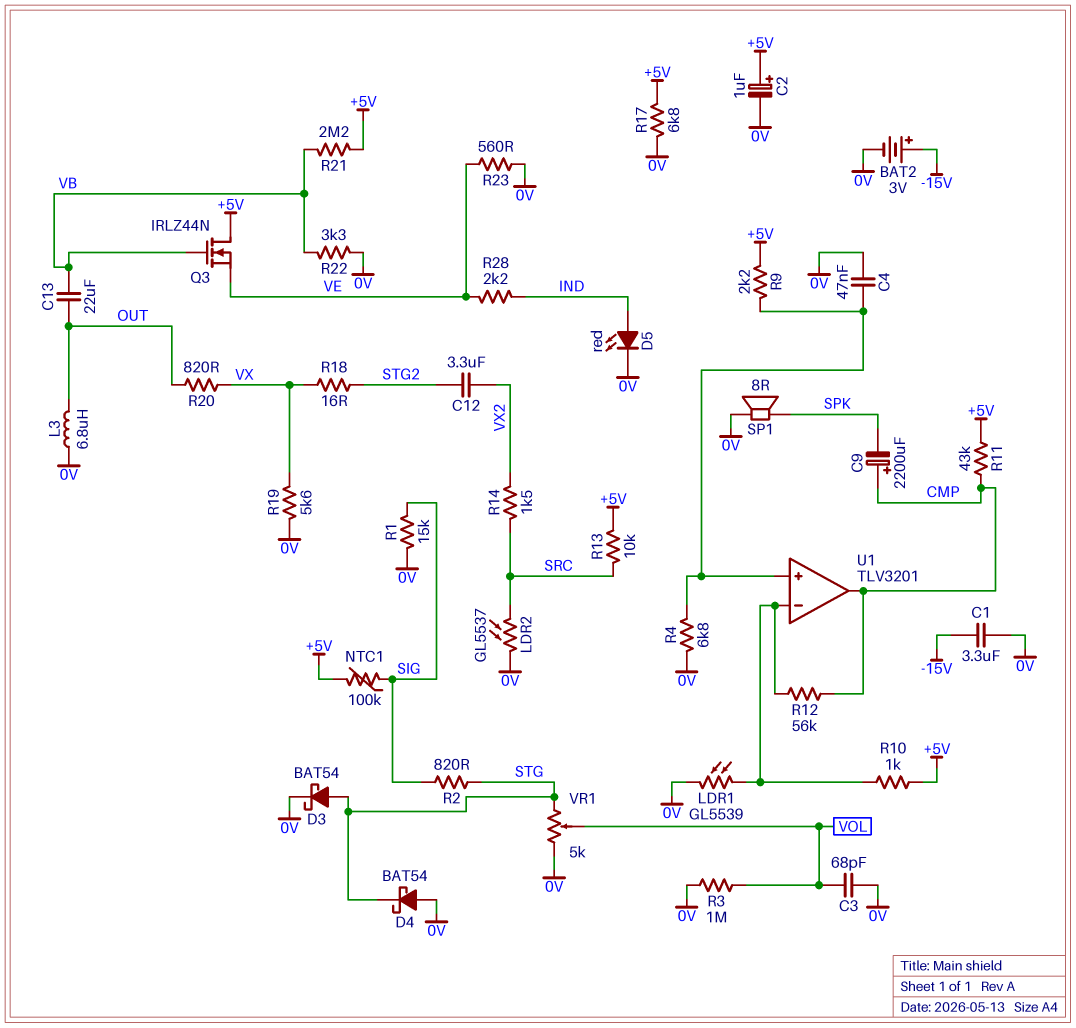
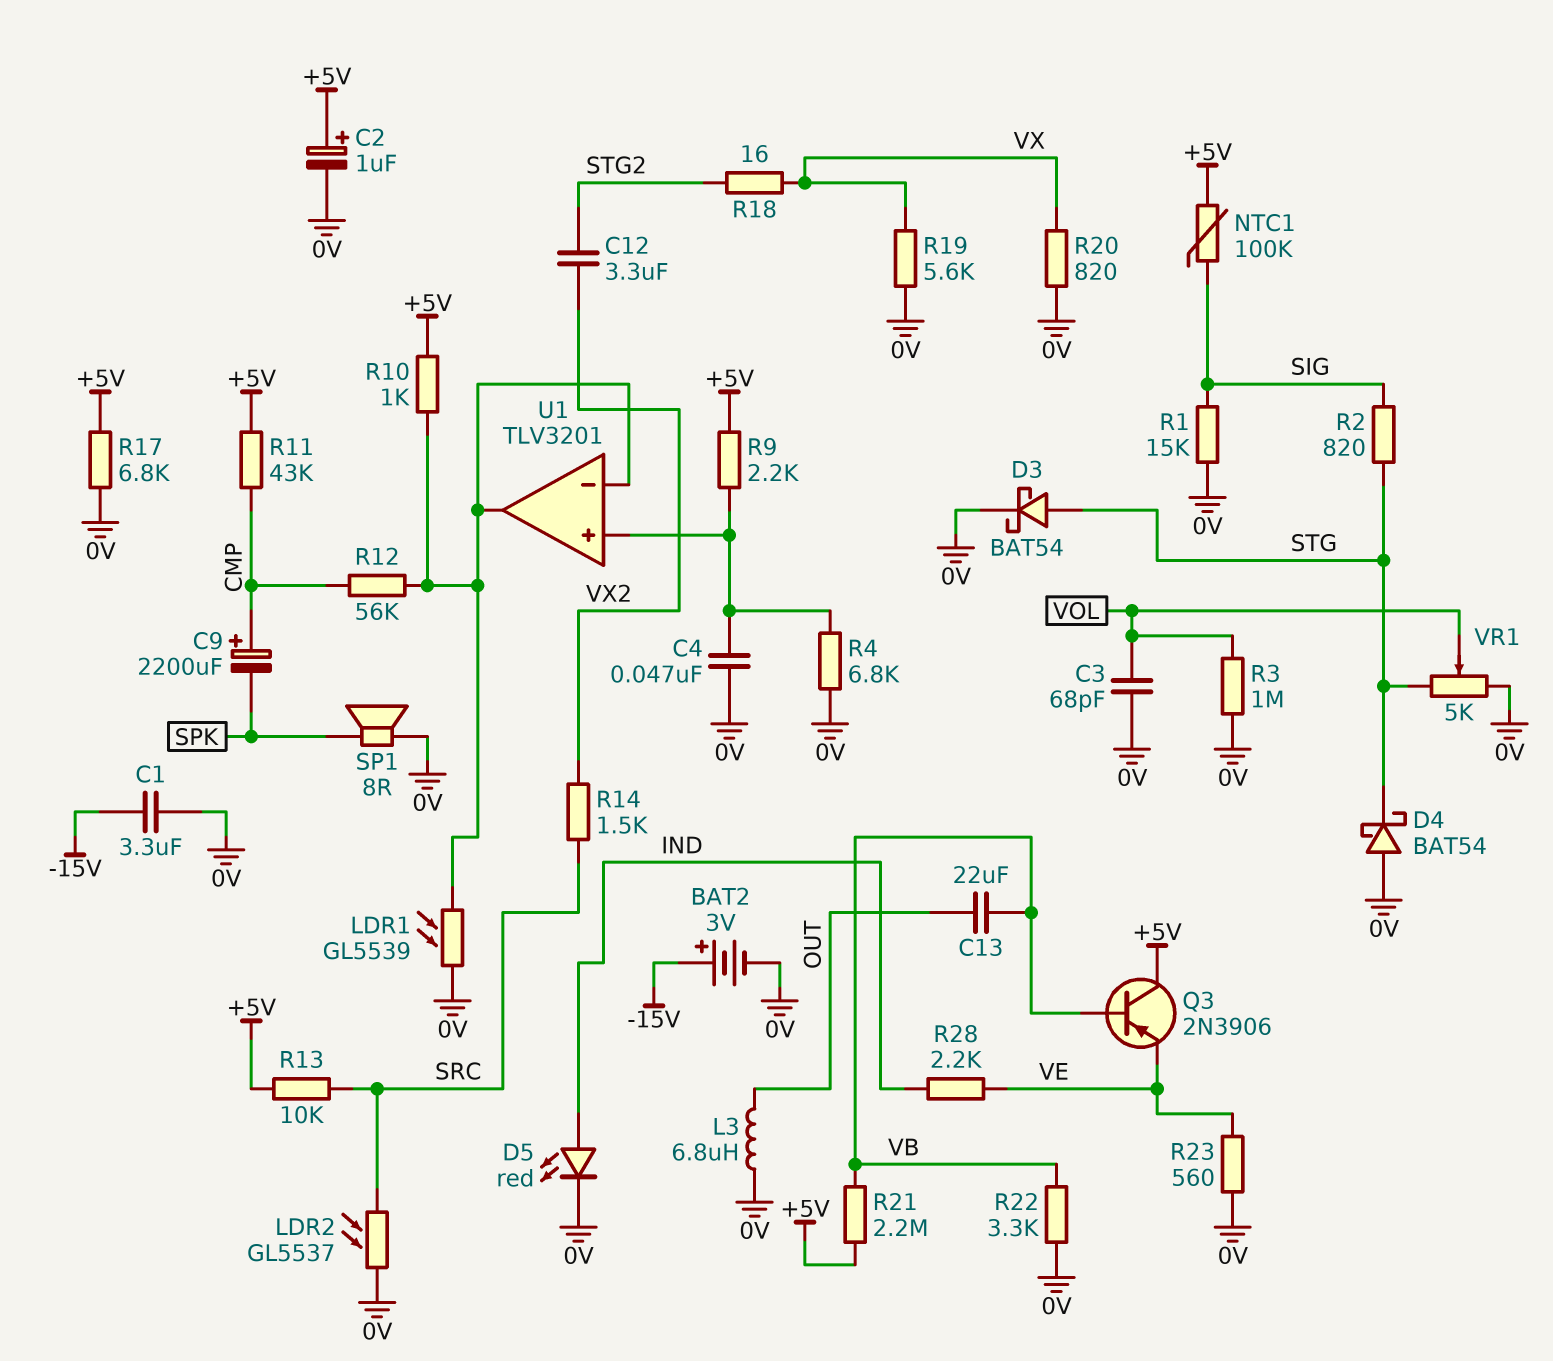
Q3: NMOS IRLZ44N (G VB, D +5V, S VE) -> PNP 2N3906 (B VB, C +5V, E VE)
R20: 820 (OUT, VX) -> 820 (0V, VX)
U1 pin out: CMP -> U1/in-

